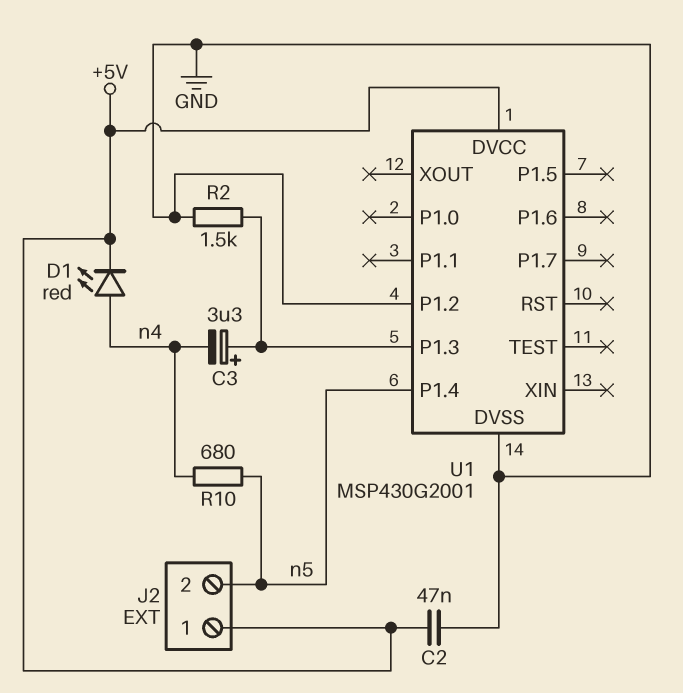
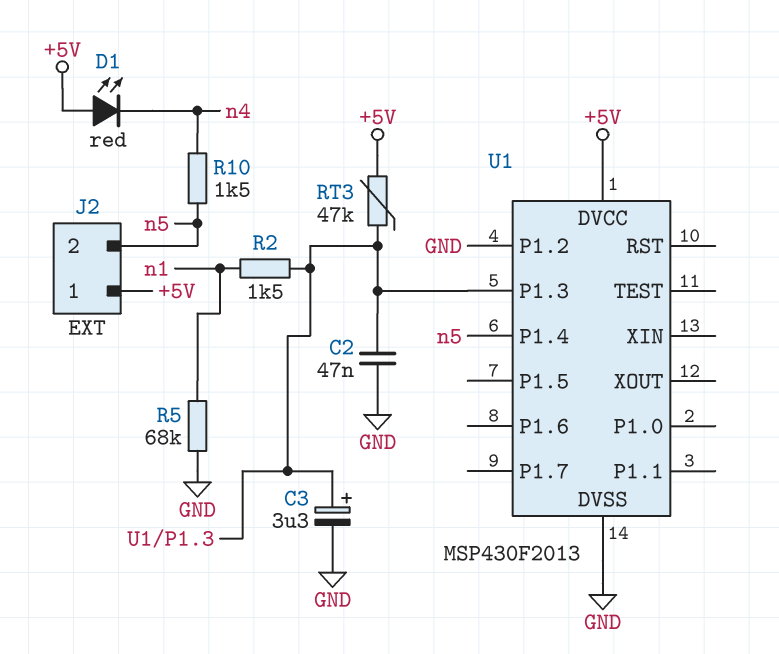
C2: 47nF (+5V, GND) -> 47nF (GND, U1/P1.3)
C3: 3.3uF (plus U1/P1.3, minus n4) -> 3.3uF (plus U1/P1.3, minus GND)
D1: LED red (A n4, K +5V) -> LED red (A +5V, K n4)
R2: 1.5k (GND, U1/P1.3) -> 1.5k (U1/P1.3, n1)
R5: none -> 68k (GND, n1)
R10: 680 (n4, n5) -> 1.5k (n4, n5)
RT3: none -> 47k (+5V, U1/P1.3)
U1: MSP430G2001 -> MSP430F2013

